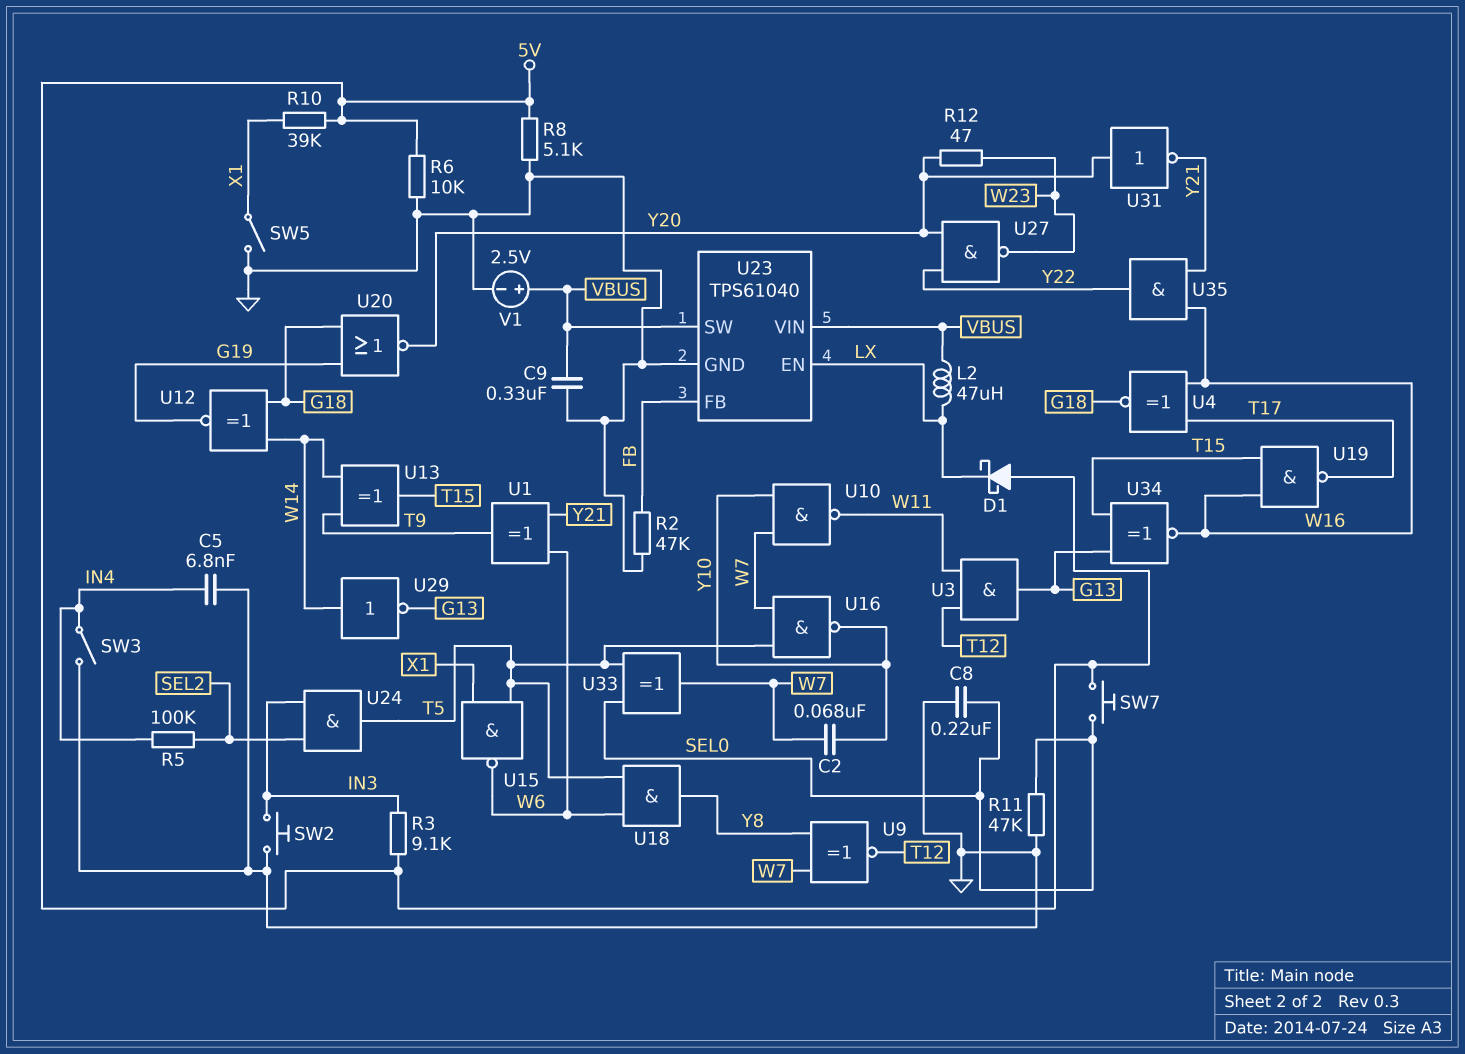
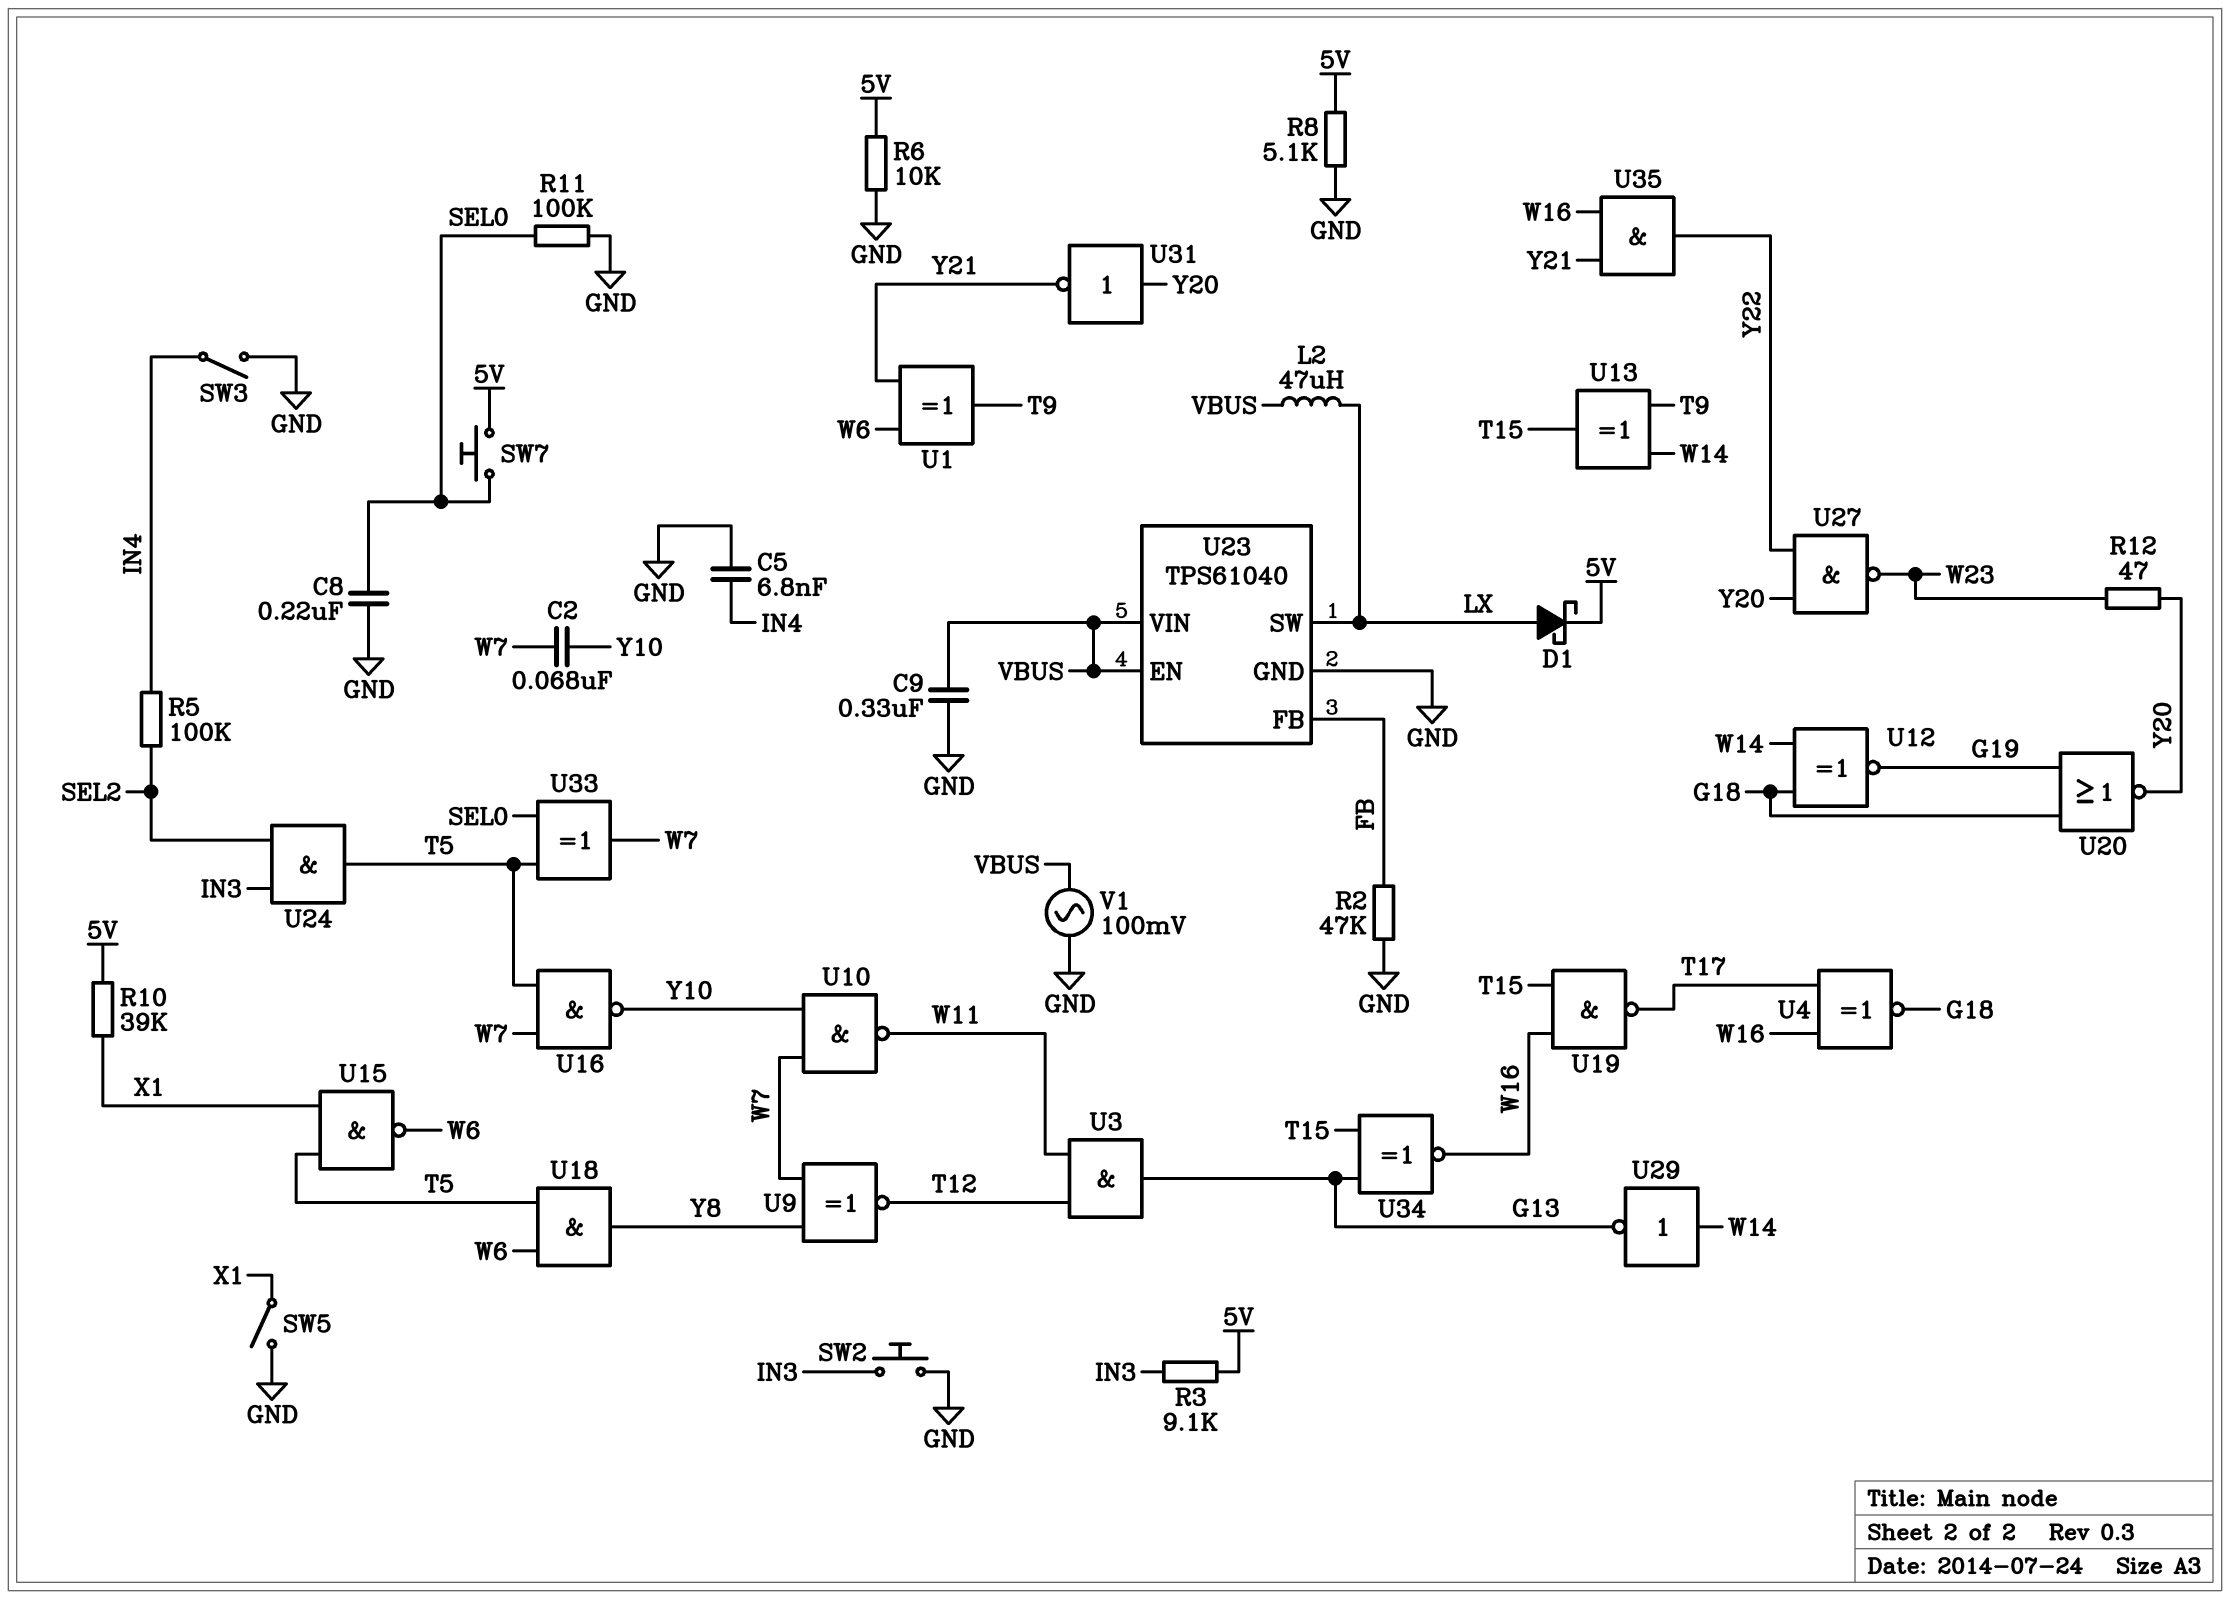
D1: schottky (A 5V, K LX) -> schottky (A LX, K 5V)
R11: 47k (GND, SEL0) -> 100k (GND, SEL0)
U23 pin EN: LX -> VBUS
U23 pin SW: VBUS -> LX
V1: 2.5V (plus VBUS, minus GND) -> AC 100mV (GND, VBUS)

